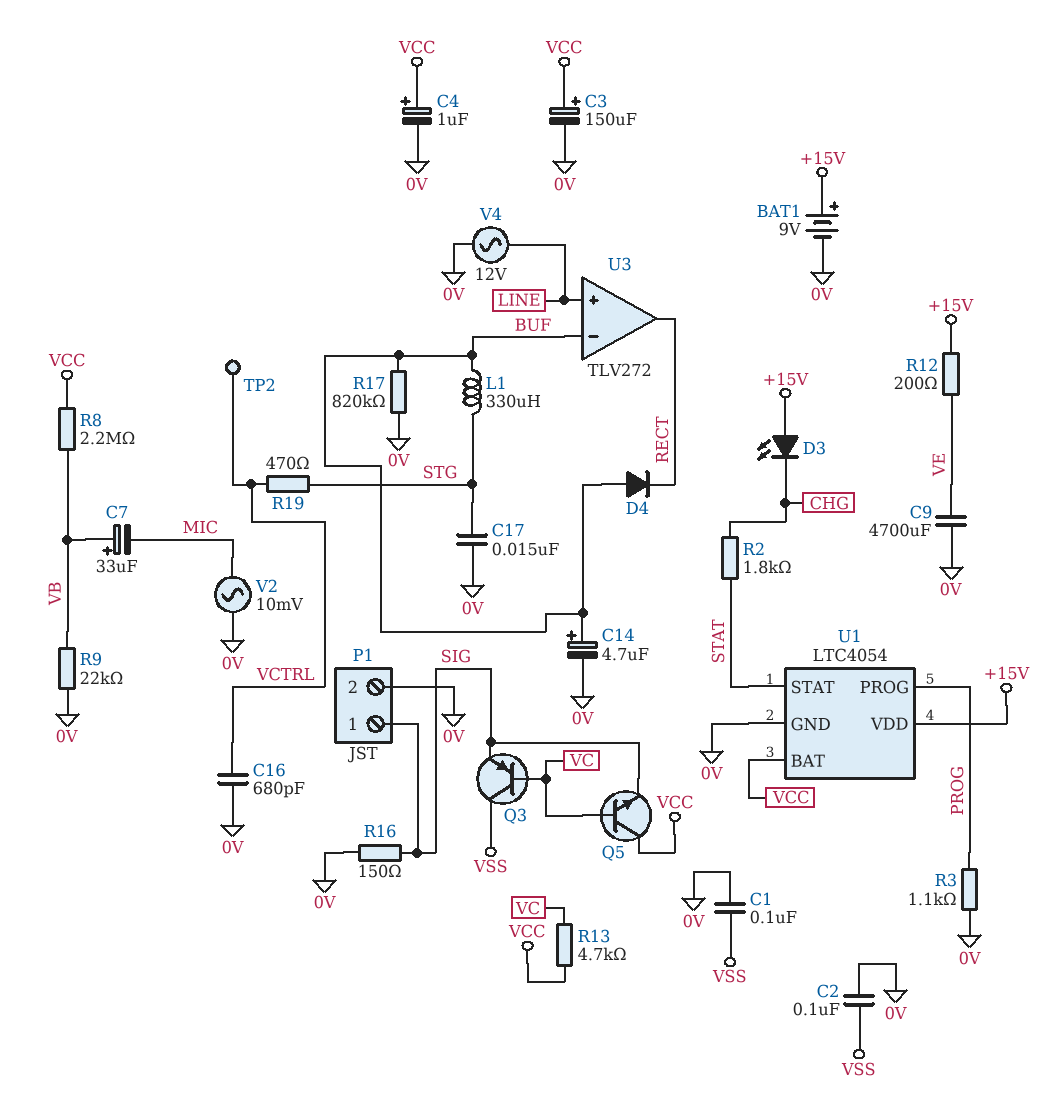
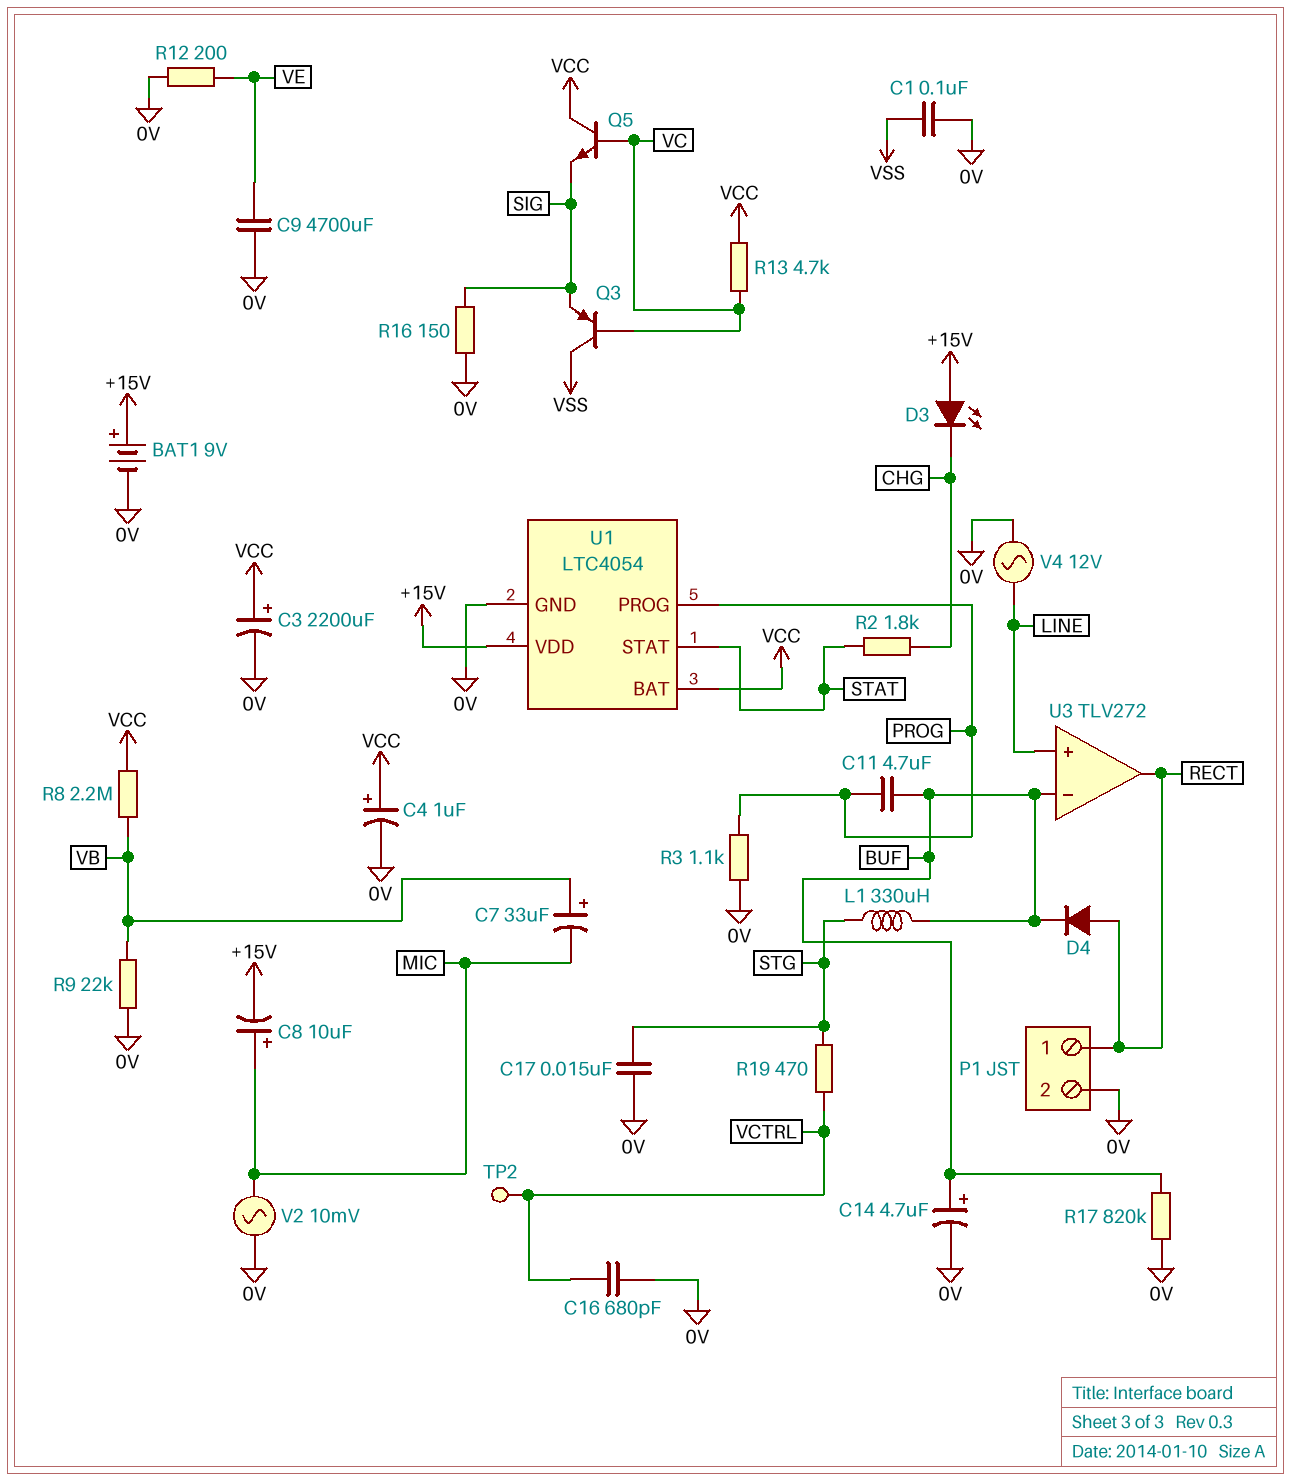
C2: 100nF (0V, VSS) -> none
C3: 150uF (plus VCC, minus 0V) -> 2200uF (plus VCC, minus 0V)
C8: none -> 10uF (plus MIC, minus +15V)
C11: none -> 4.7uF (BUF, PROG)
D4: diode (A BUF, K RECT) -> diode (A RECT, K BUF)
P1 pin 1: SIG -> RECT
R12: 200 (+15V, VE) -> 200 (0V, VE)

